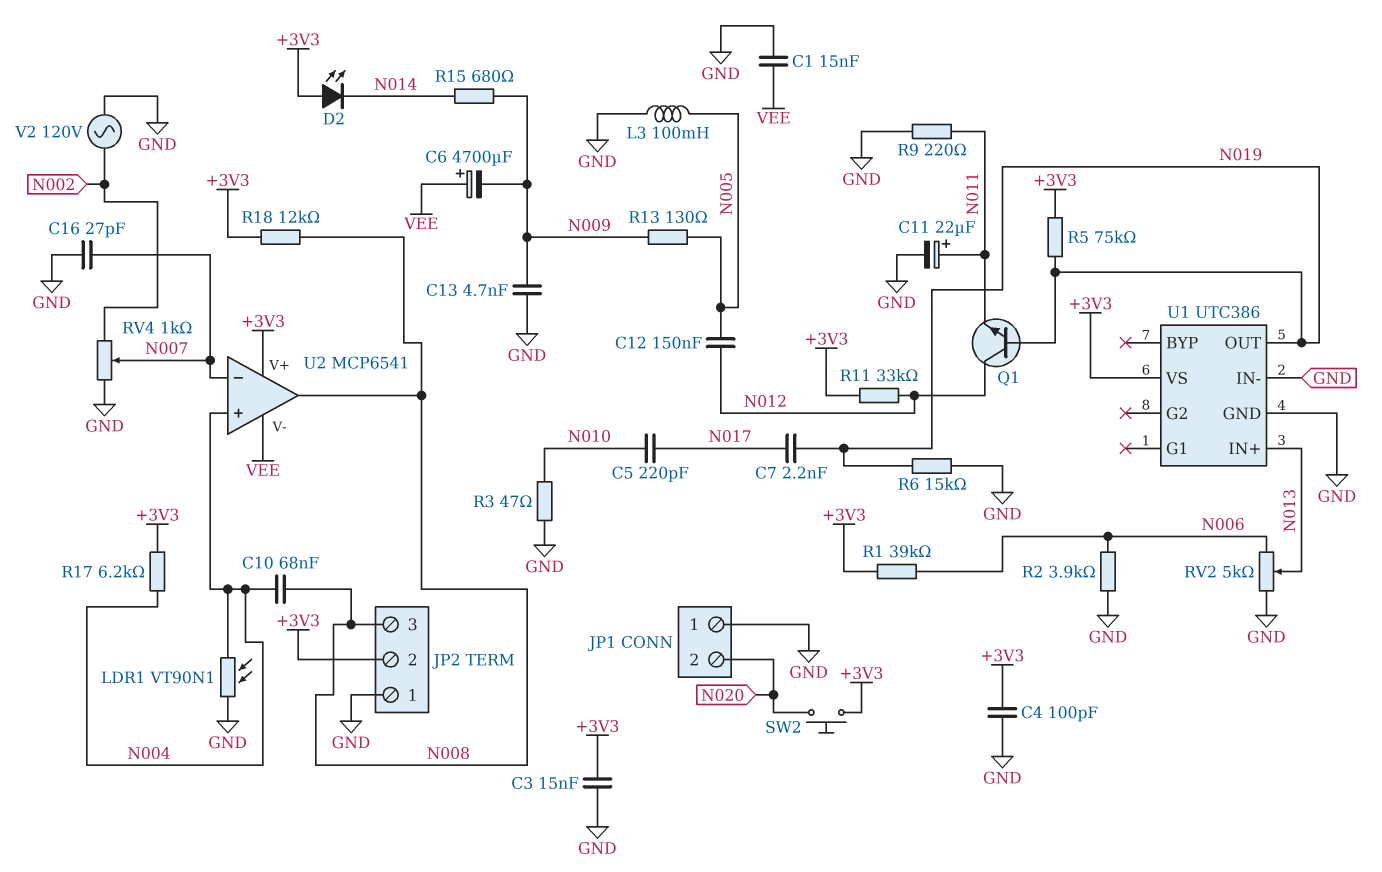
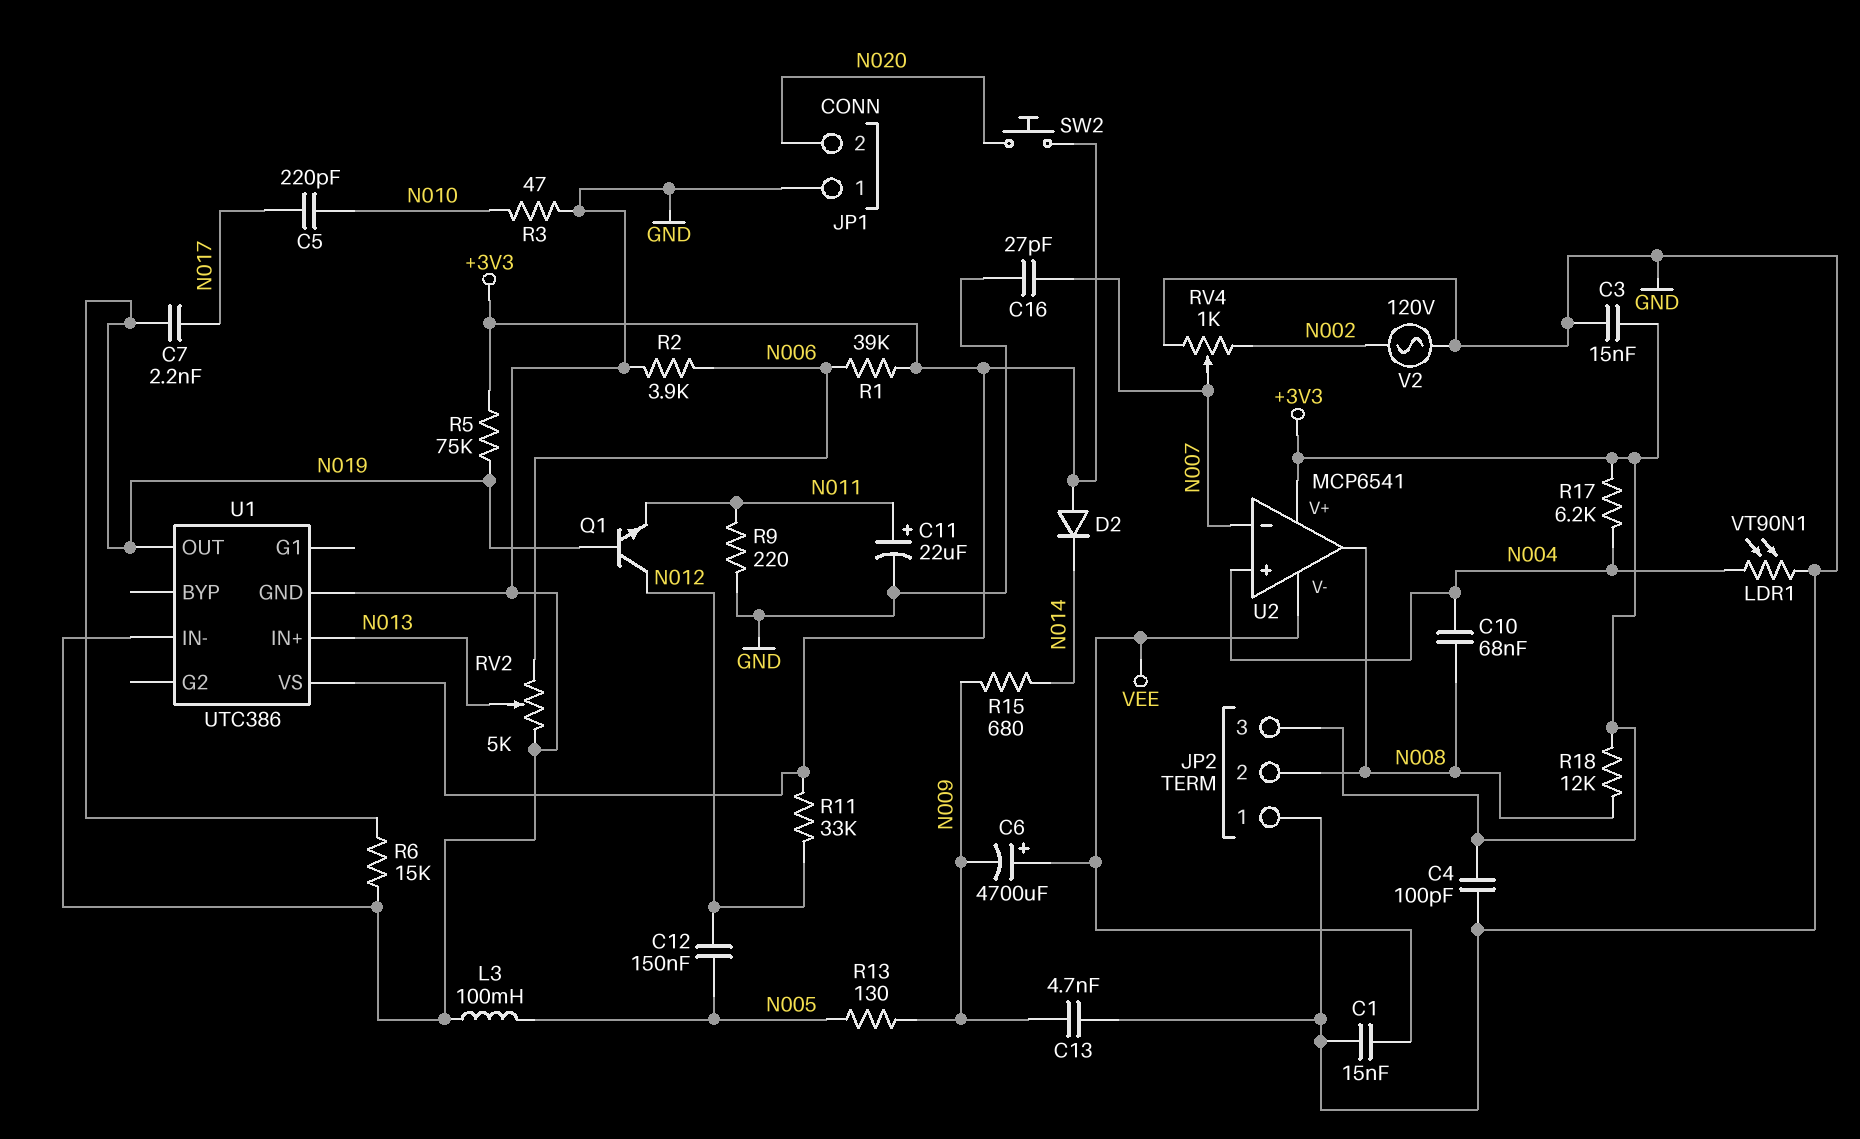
D2: LED (A +3V3, K N014) -> diode (A +3V3, K N014)
JP2 pin 2: +3V3 -> N008
JP2 pin 3: N008 -> +3V3

